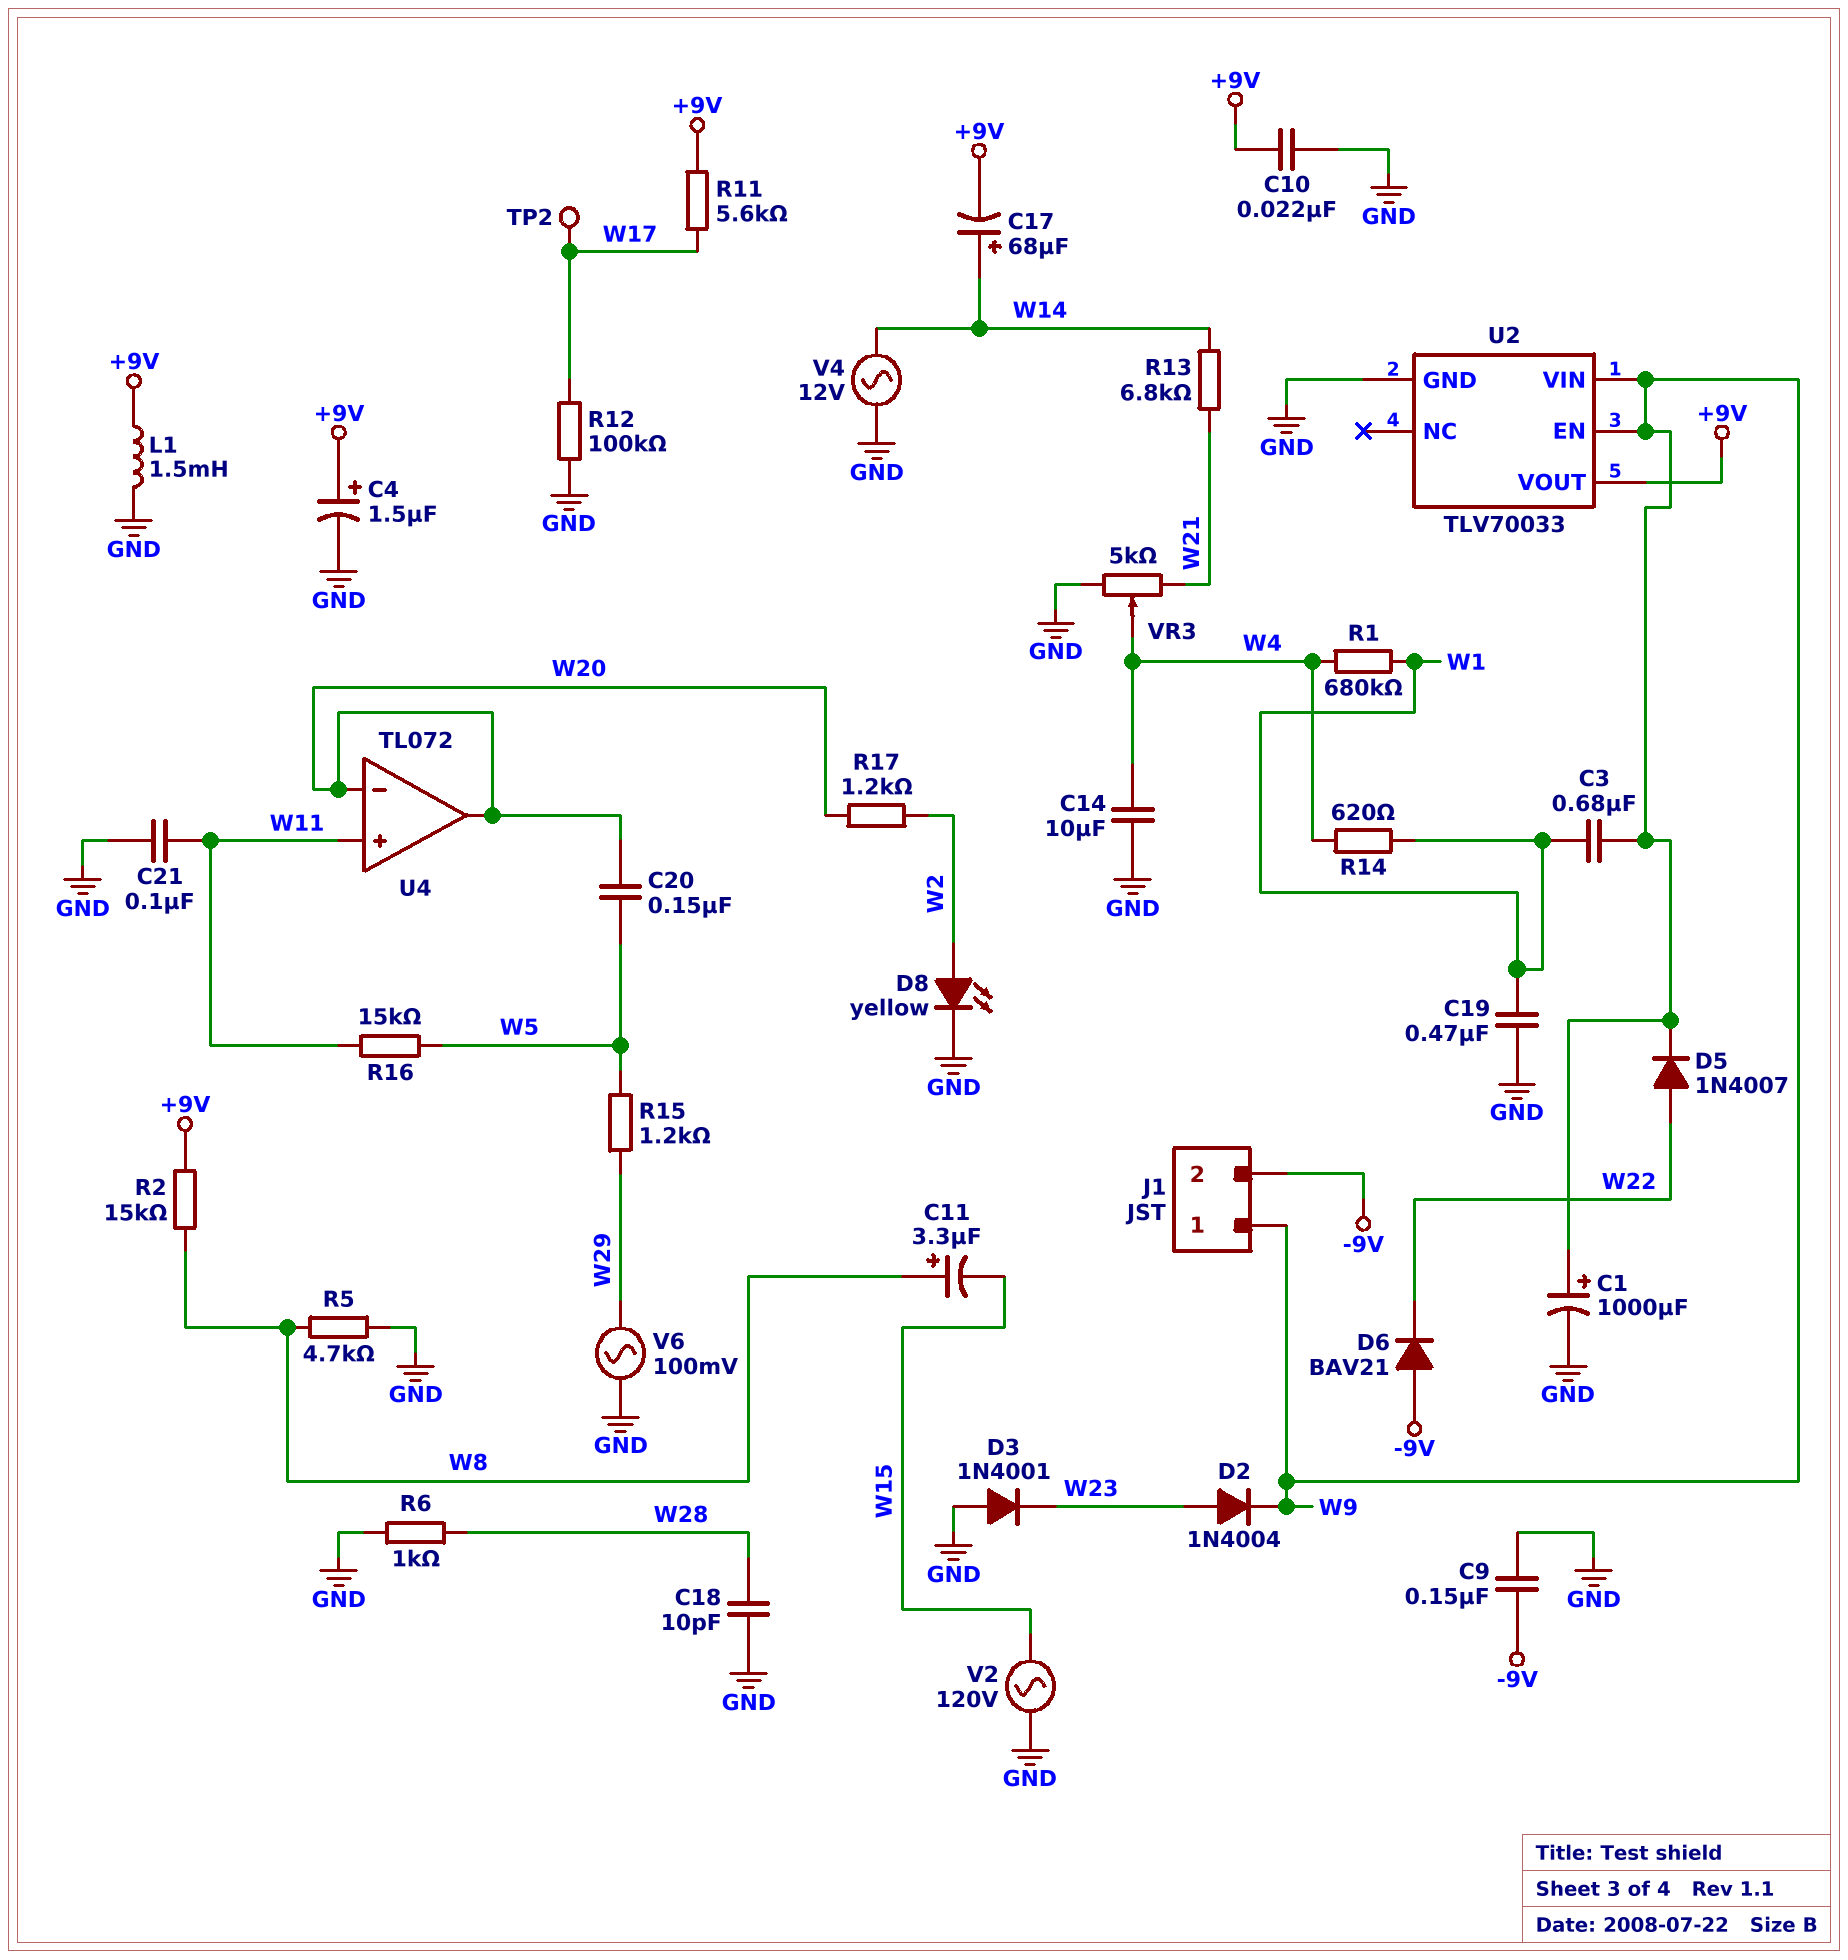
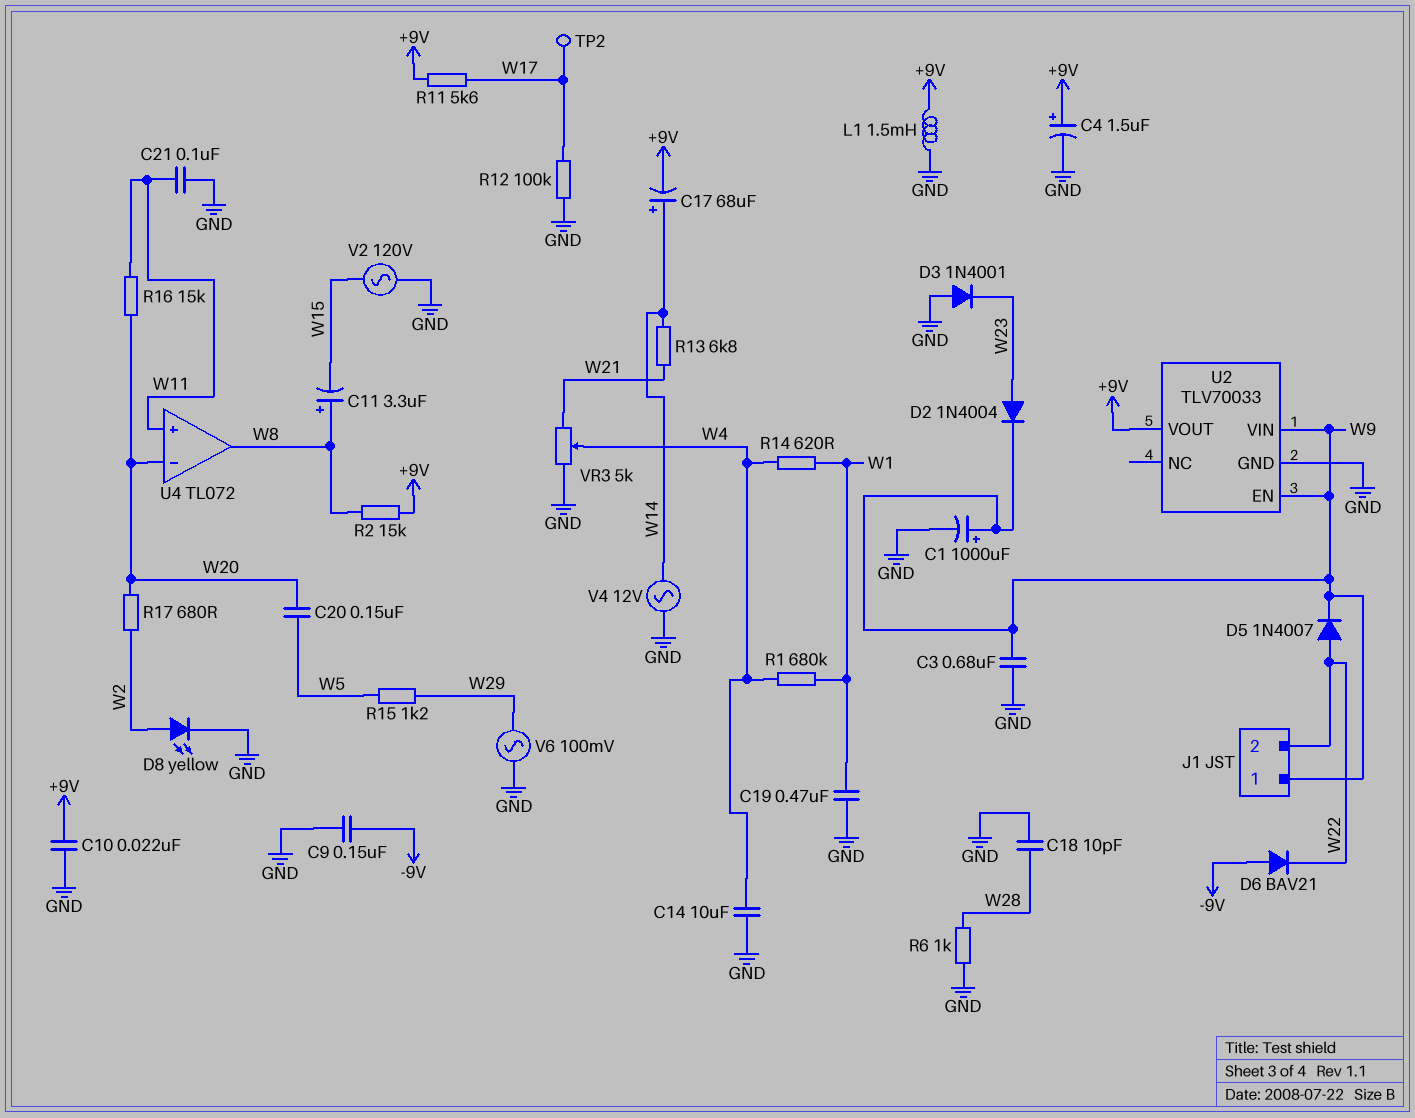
C3: 680nF (W1, W9) -> 680nF (GND, W9)
J1 pin 2: -9V -> W22
R5: 4.7k (GND, W8) -> none
R16: 15k (W5, W11) -> 15k (W11, W20)
R17: 1.2k (W2, W20) -> 680 (W2, W20)
U4 pin out: W20 -> W8

